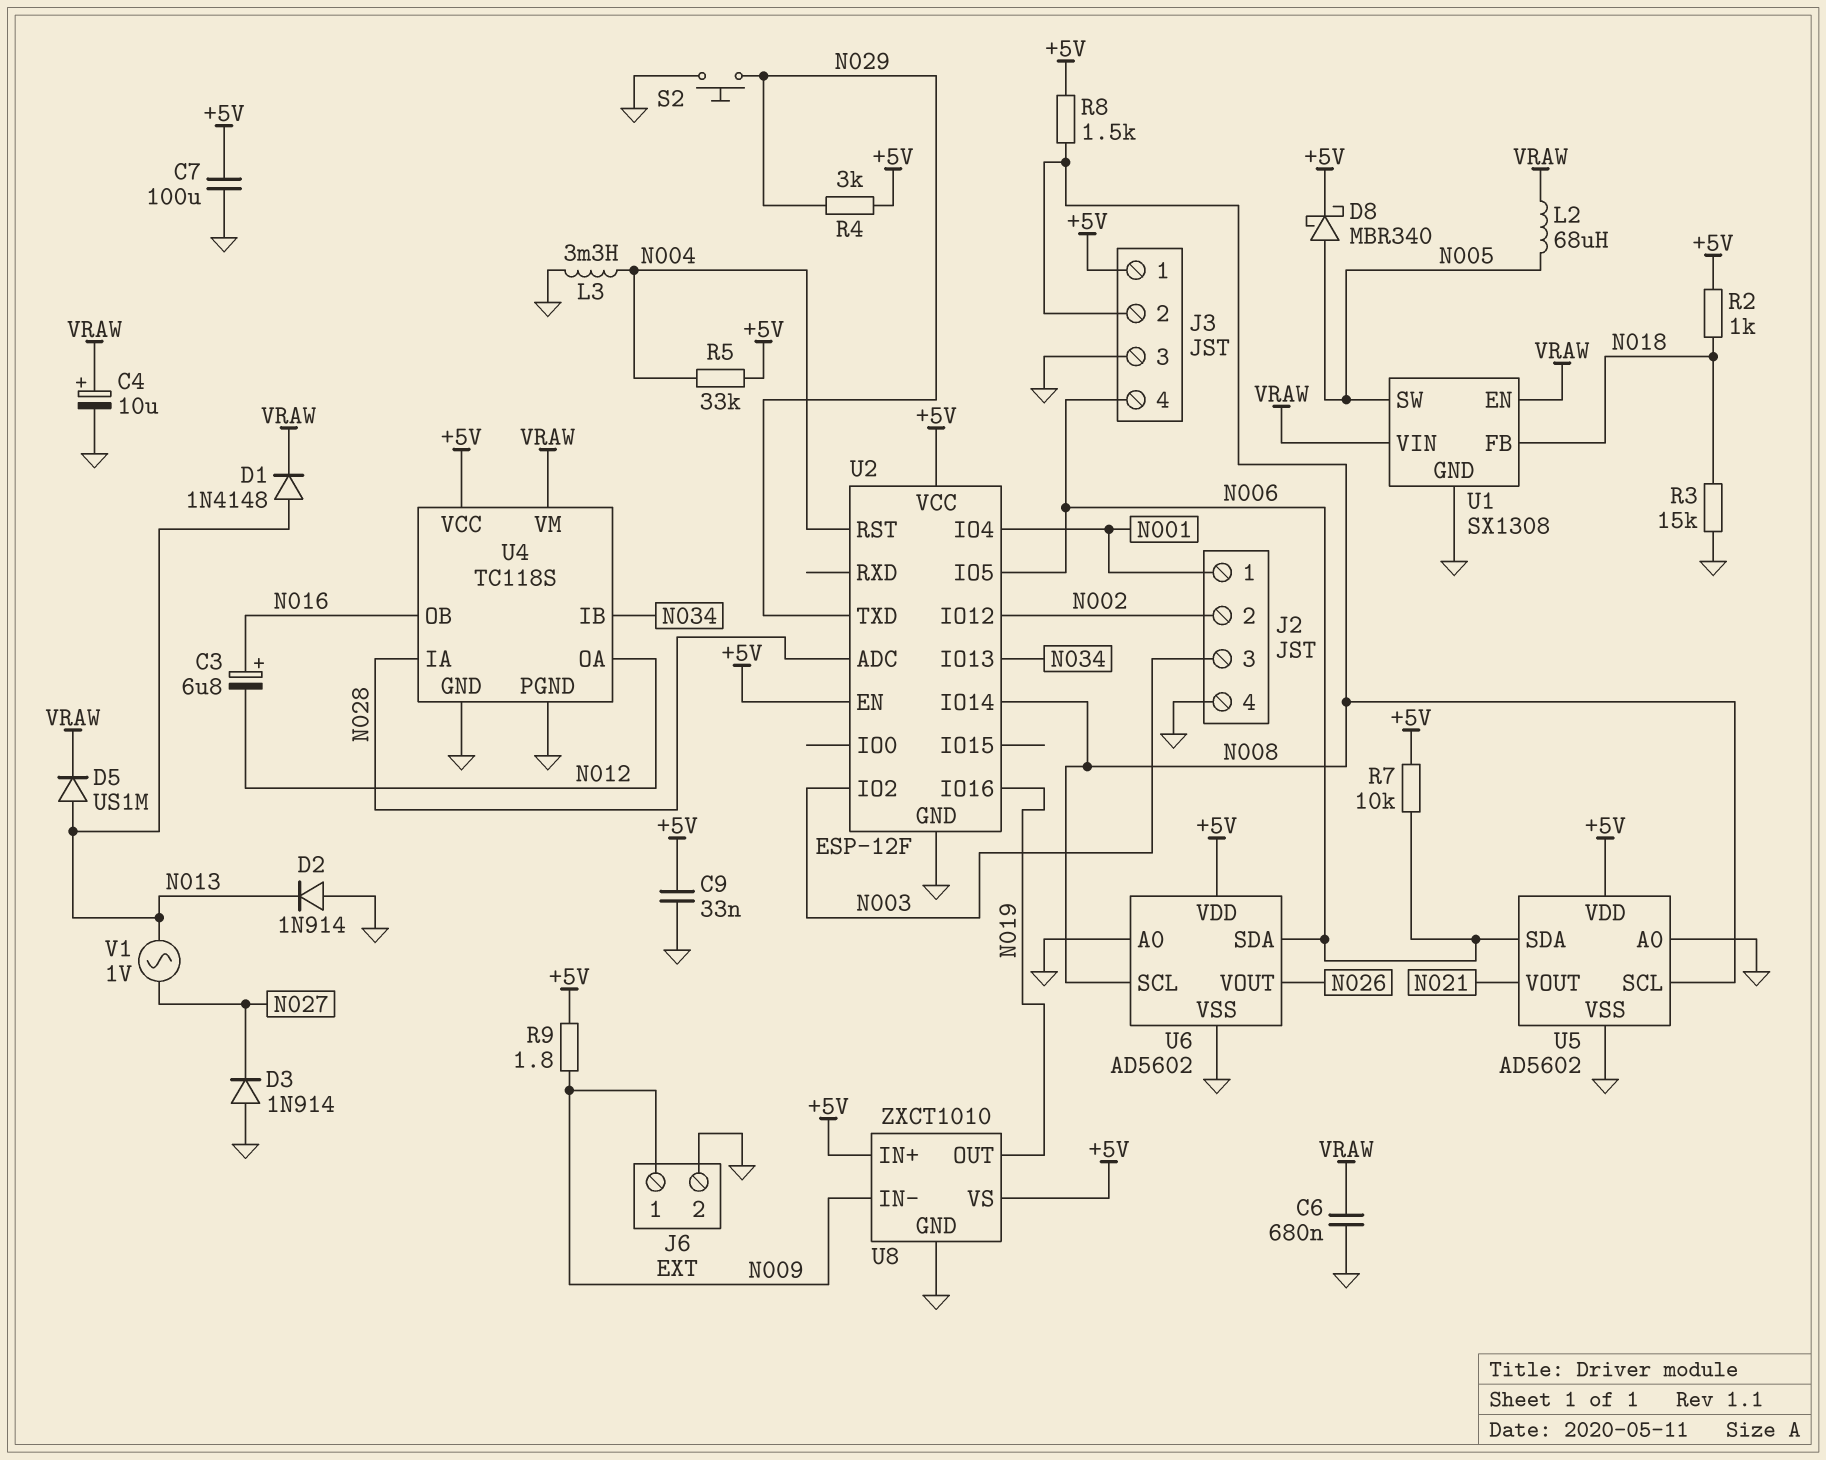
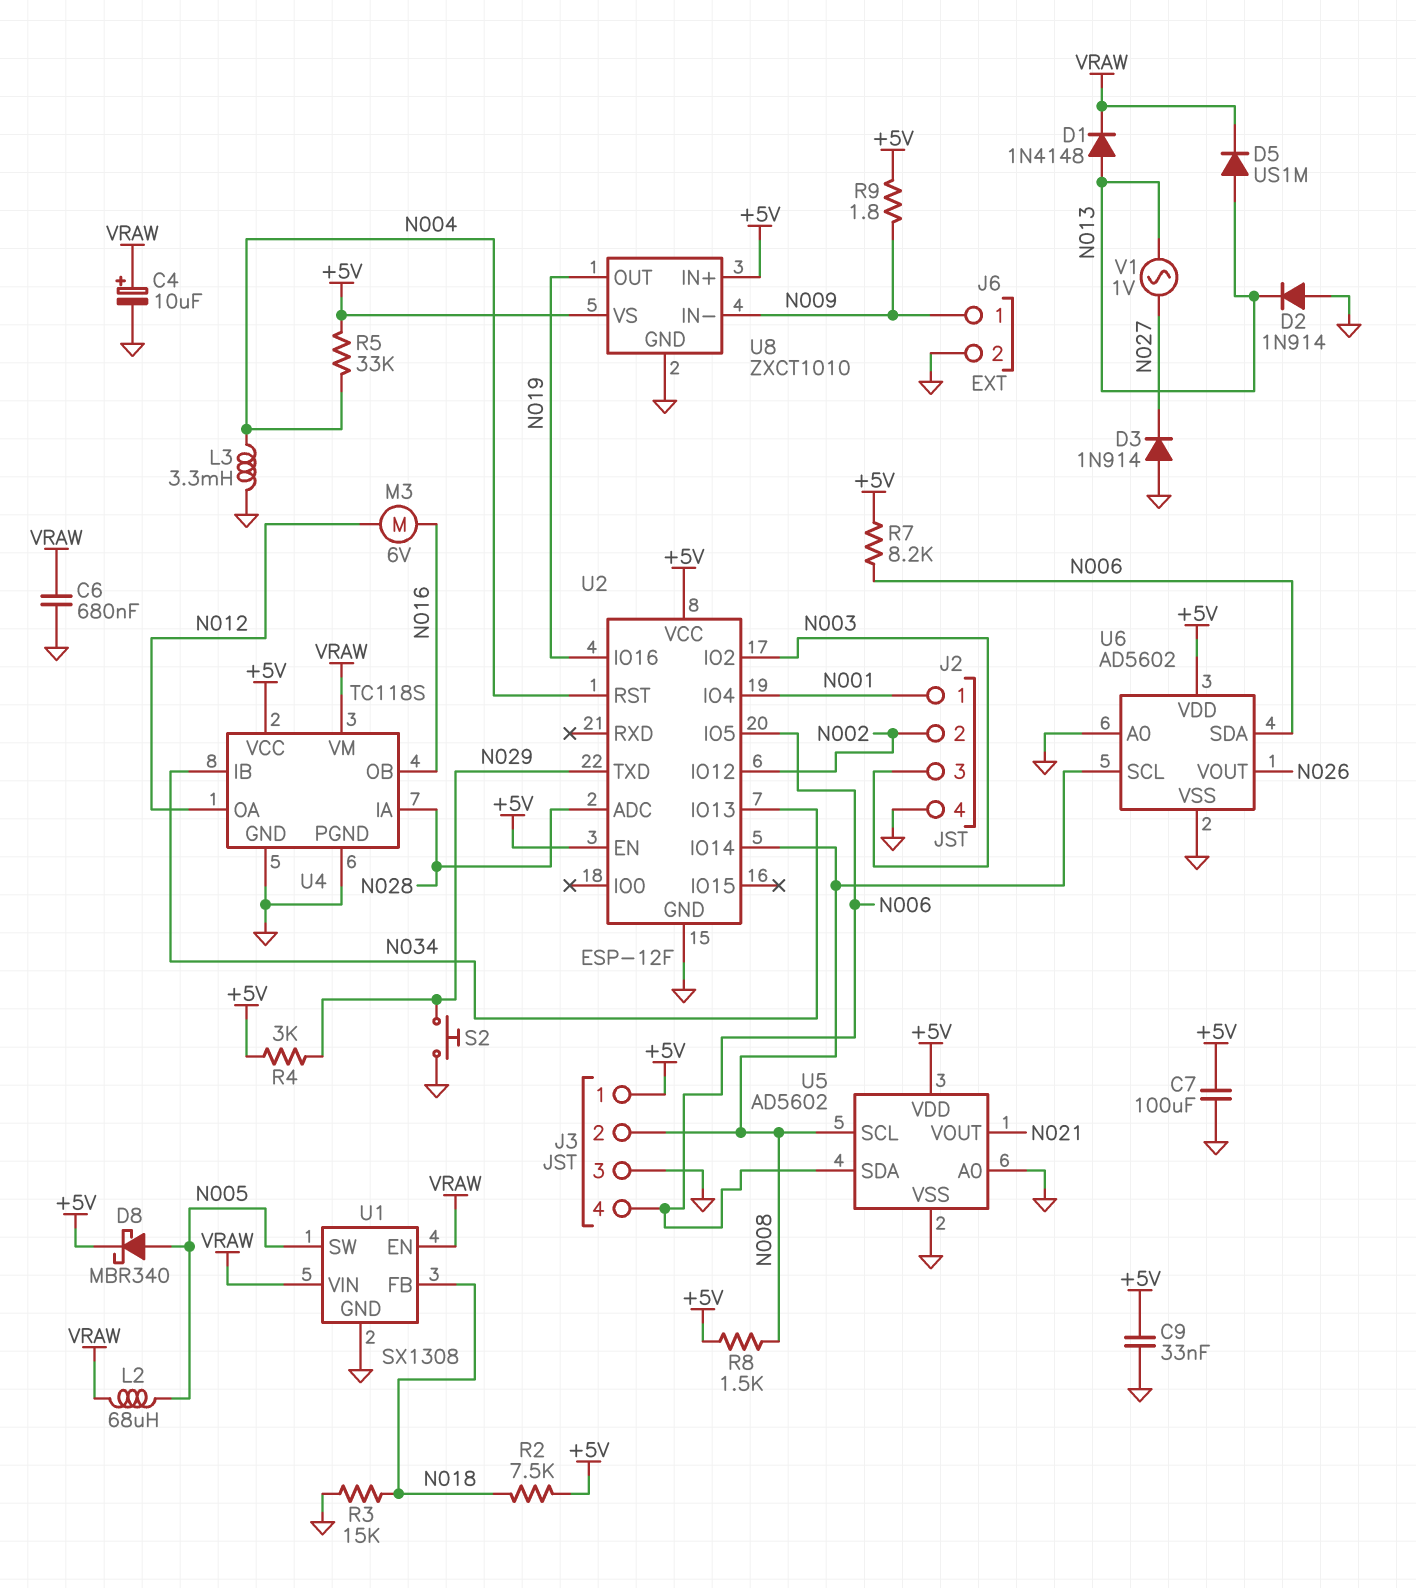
C3: 6.8uF (plus N016, minus N012) -> none
M3: none -> motor 6V (N012, N016)
R2: 1k (+5V, N018) -> 7.5k (+5V, N018)
R7: 10k (+5V, N006) -> 8.2k (+5V, N006)

